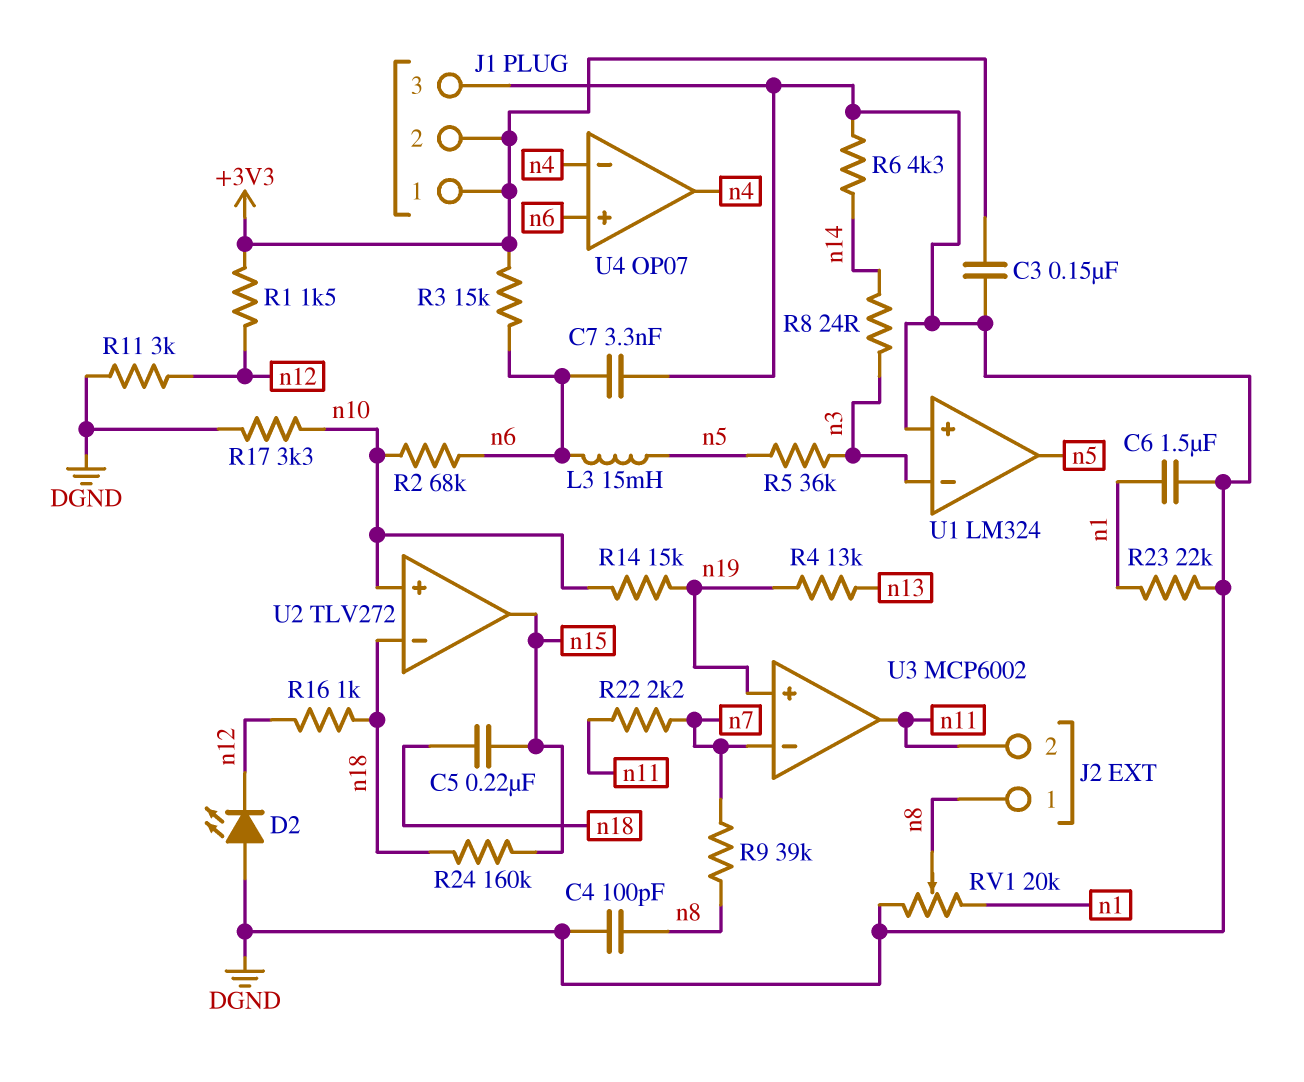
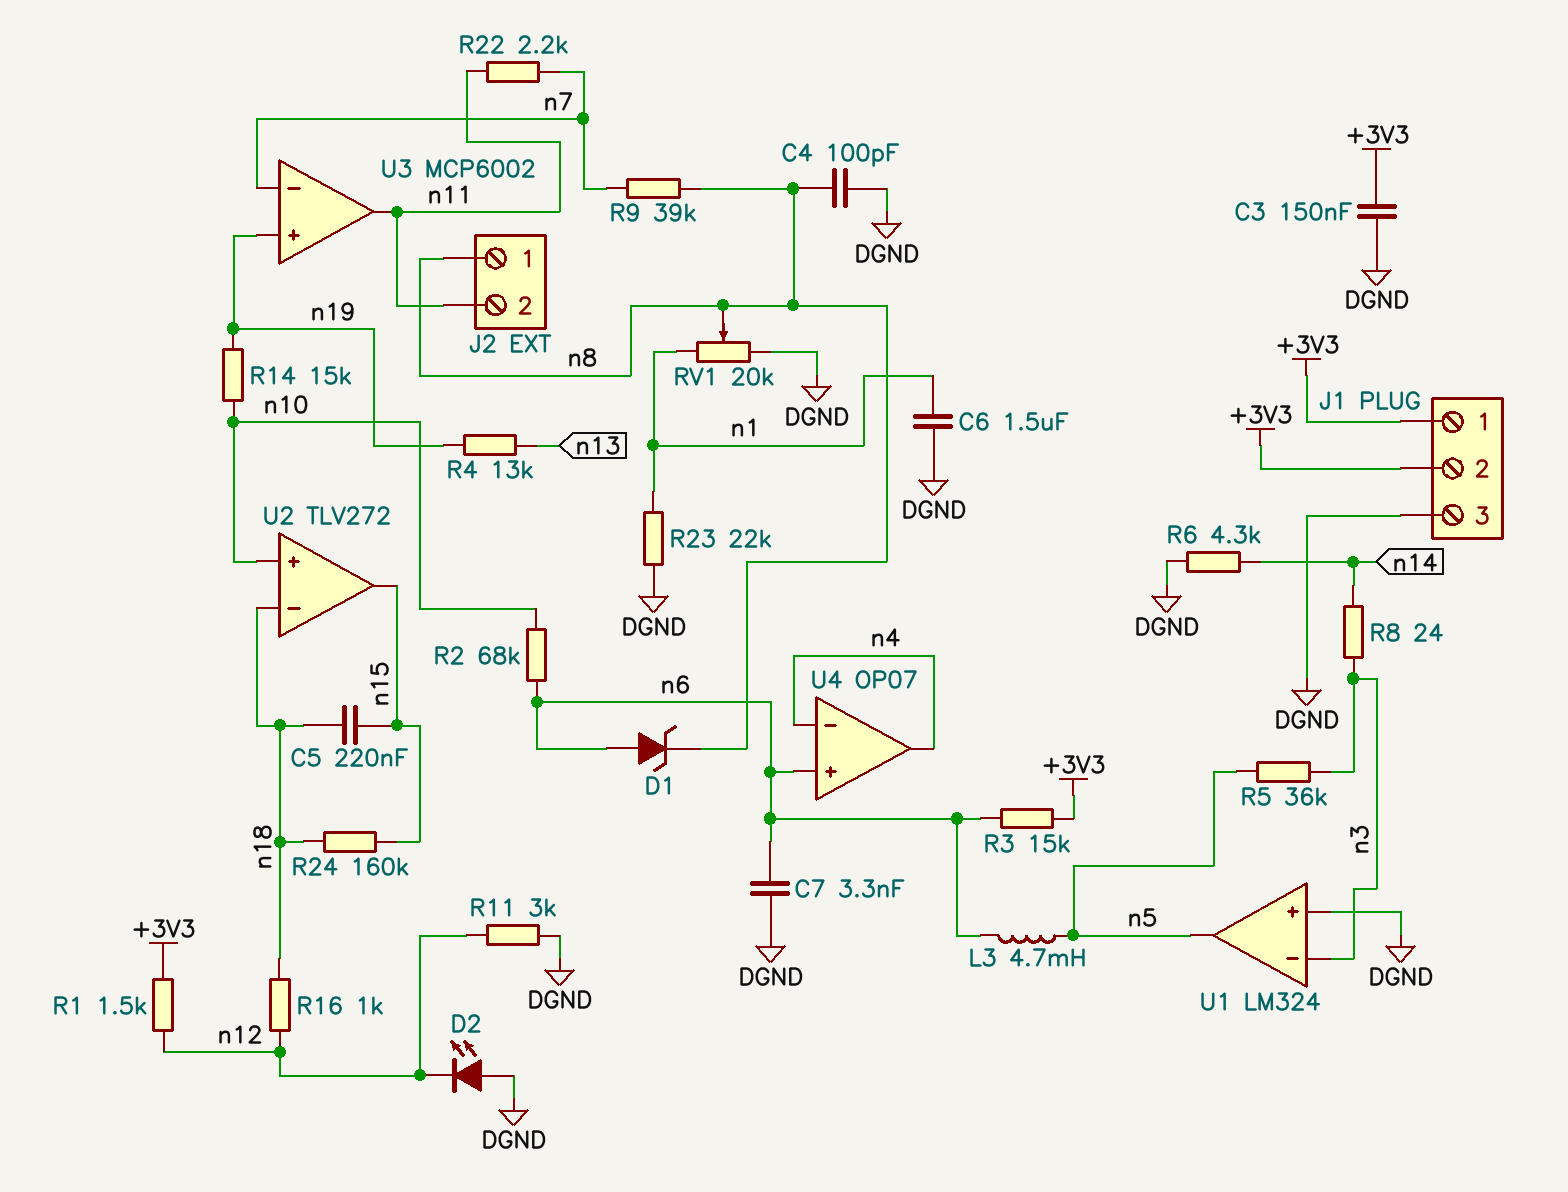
D1: none -> zener (A n6, K n8)
L3: 15mH (n5, n6) -> 4.7mH (n5, n6)
R17: 3.3k (DGND, n10) -> none

